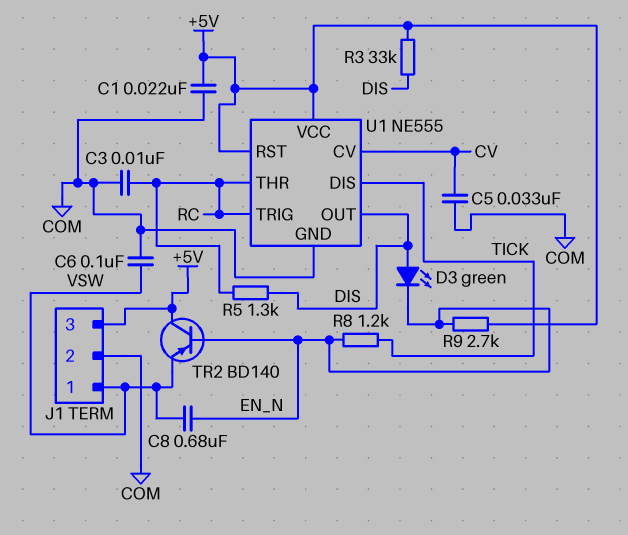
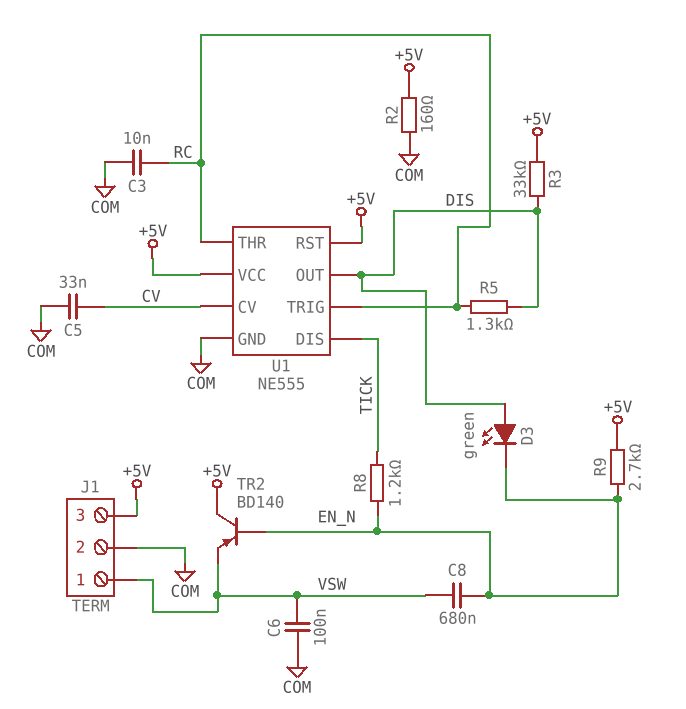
C1: 22nF (+5V, COM) -> none
R2: none -> 160 (+5V, COM)

